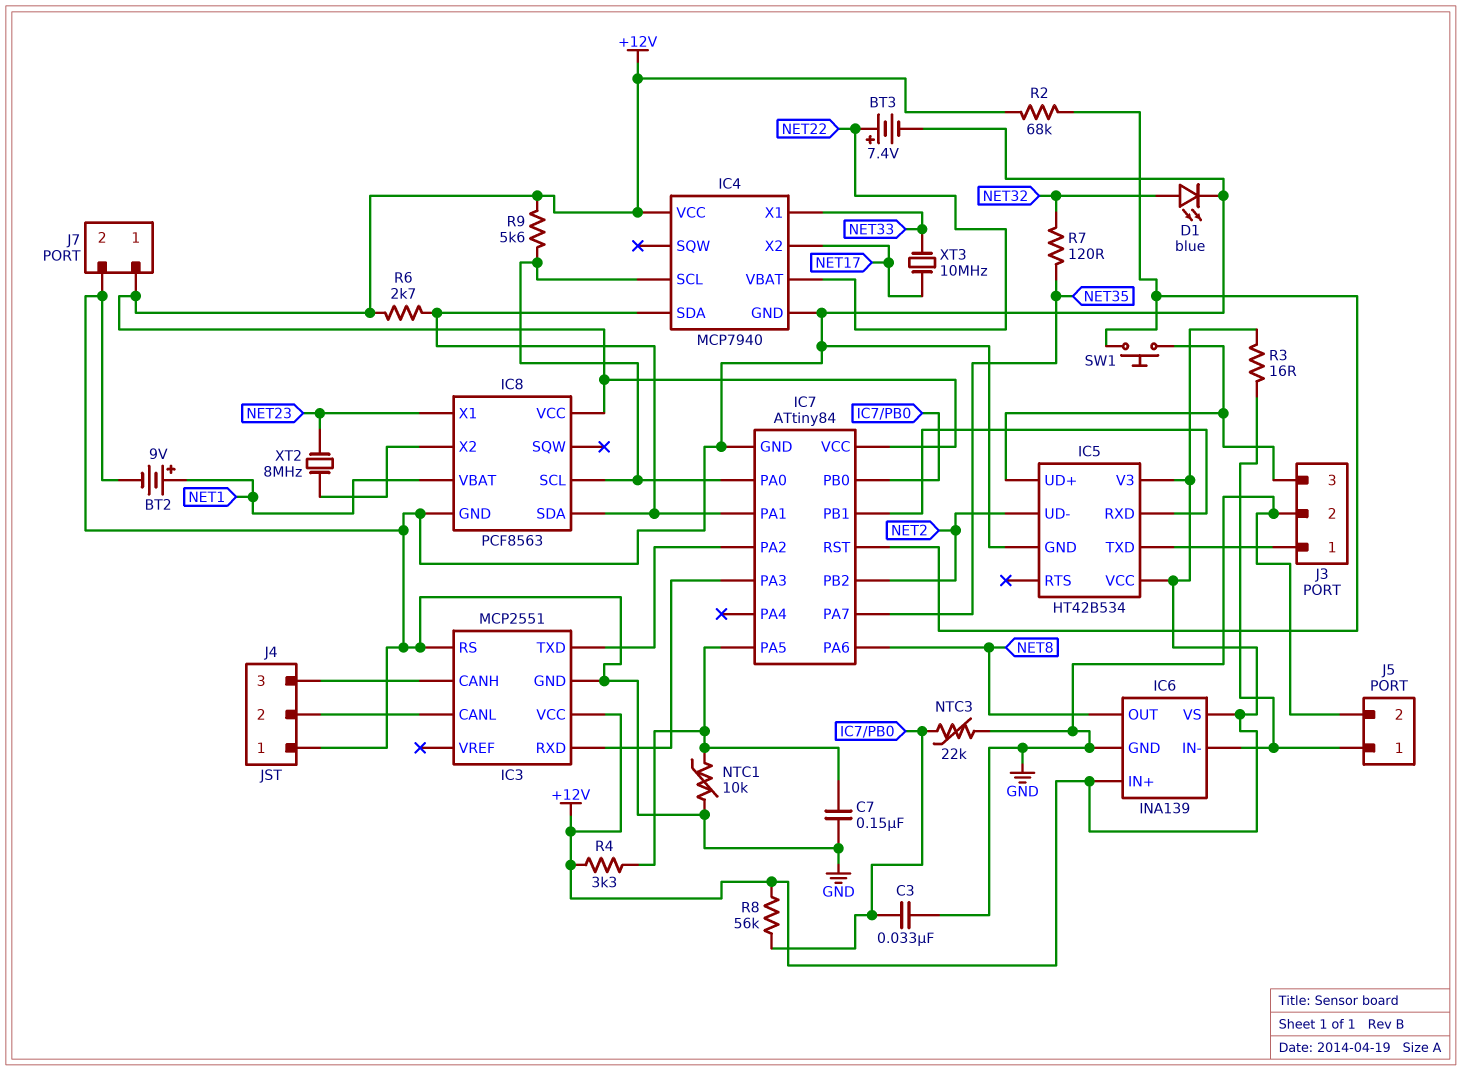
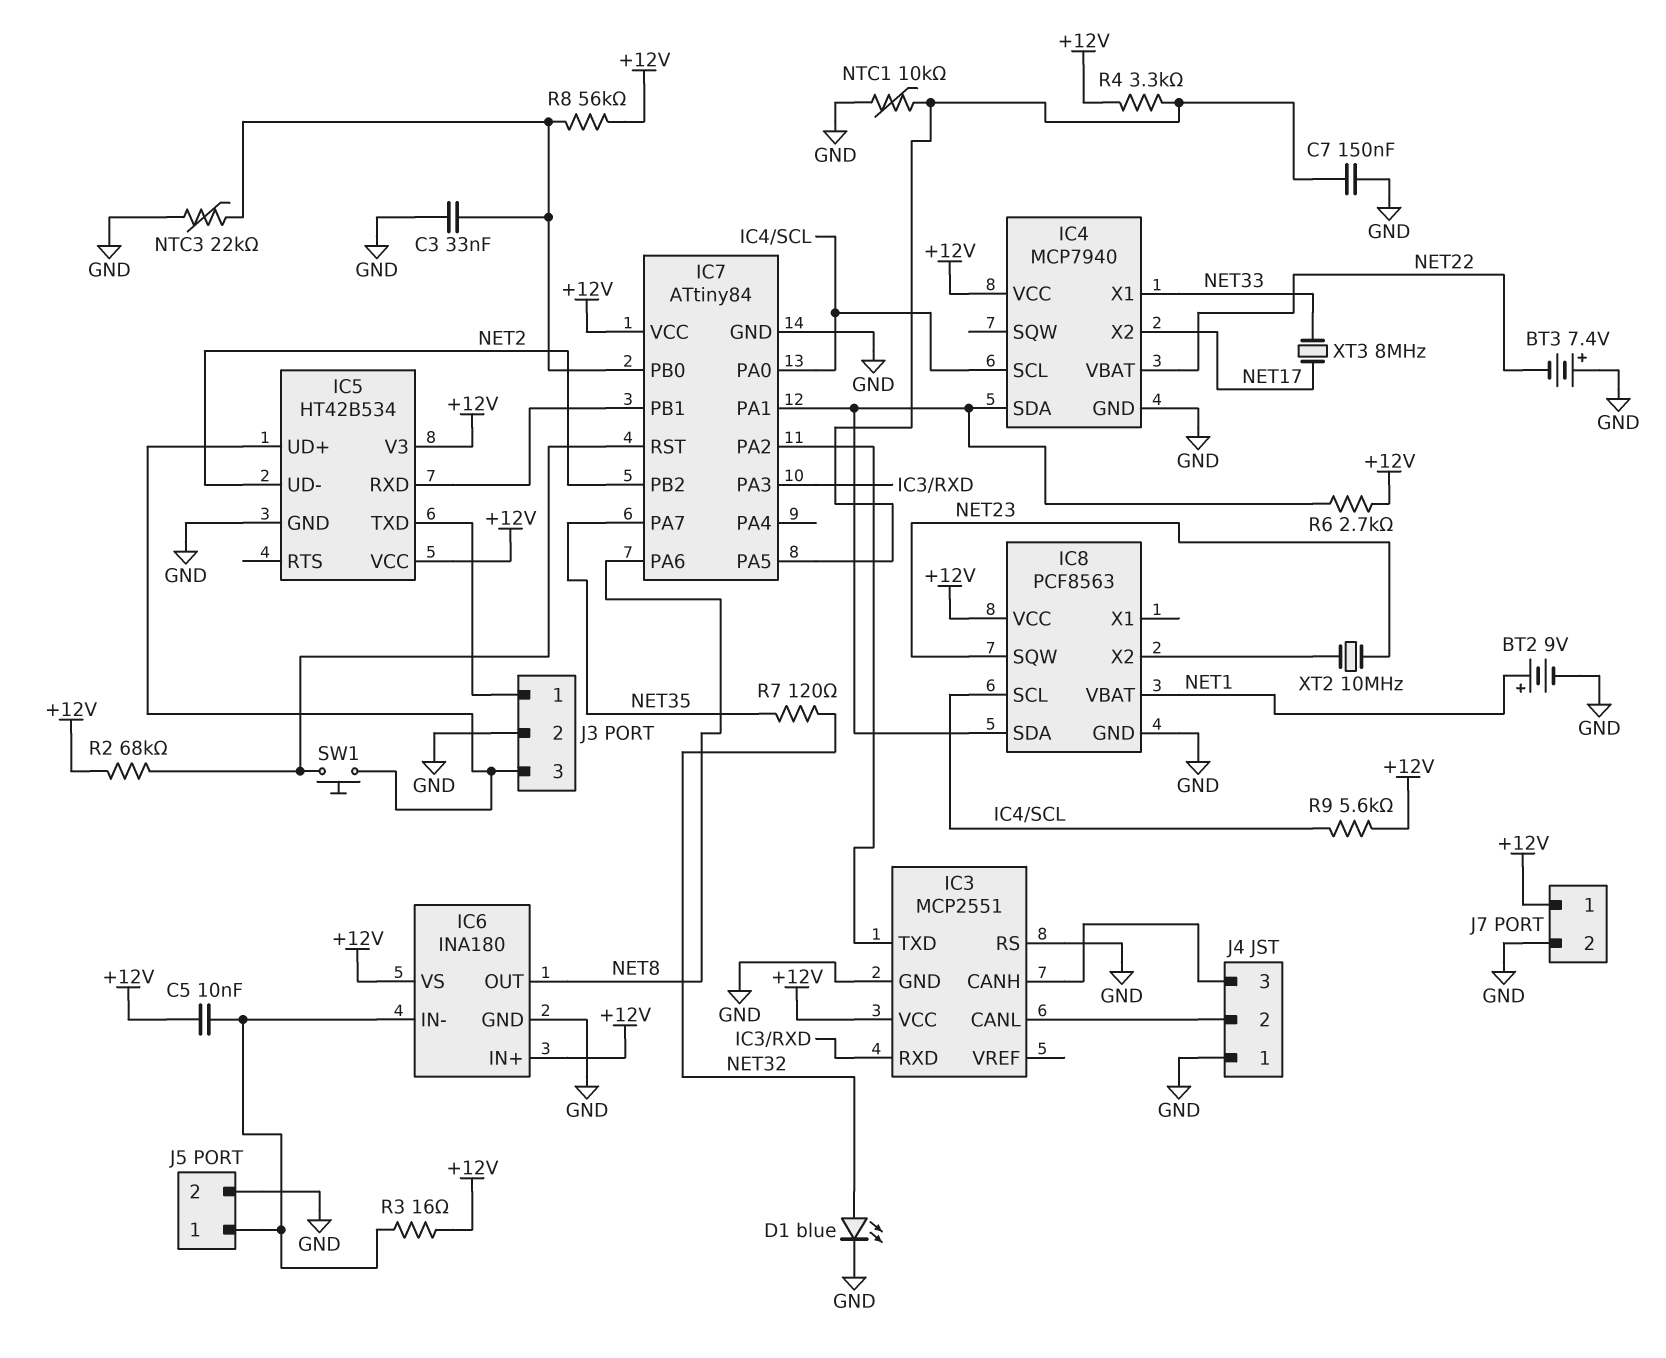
BT3: 7.4V (plus NET22, minus GND) -> 7.4V (plus GND, minus NET22)
C5: none -> 10nF (+12V, IC6/IN-)
IC6: INA139 -> INA180
IC8 pin SQW: none -> NET23
IC8 pin X1: NET23 -> none
XT2: 8MHz (IC8/X2, NET23) -> 10MHz (IC8/X2, NET23)
XT3: 10MHz (NET17, NET33) -> 8MHz (NET17, NET33)

